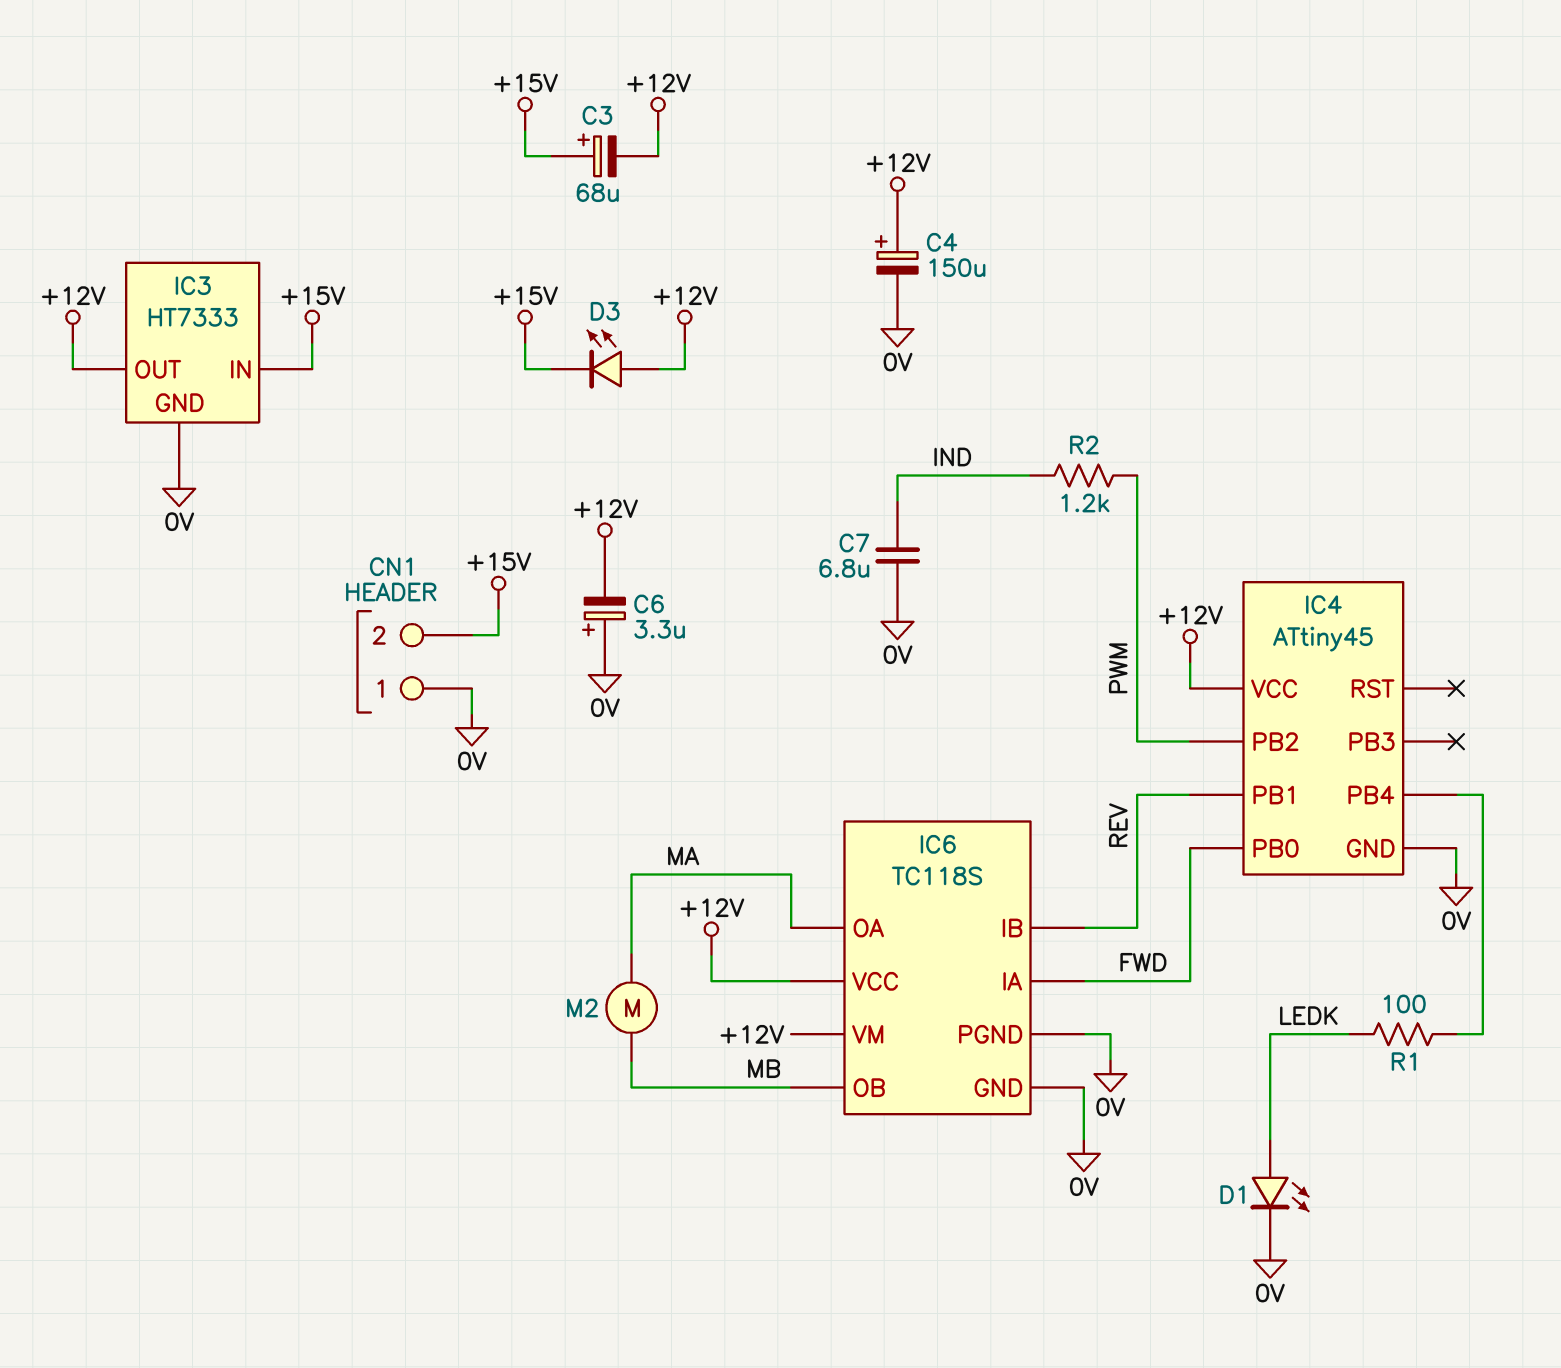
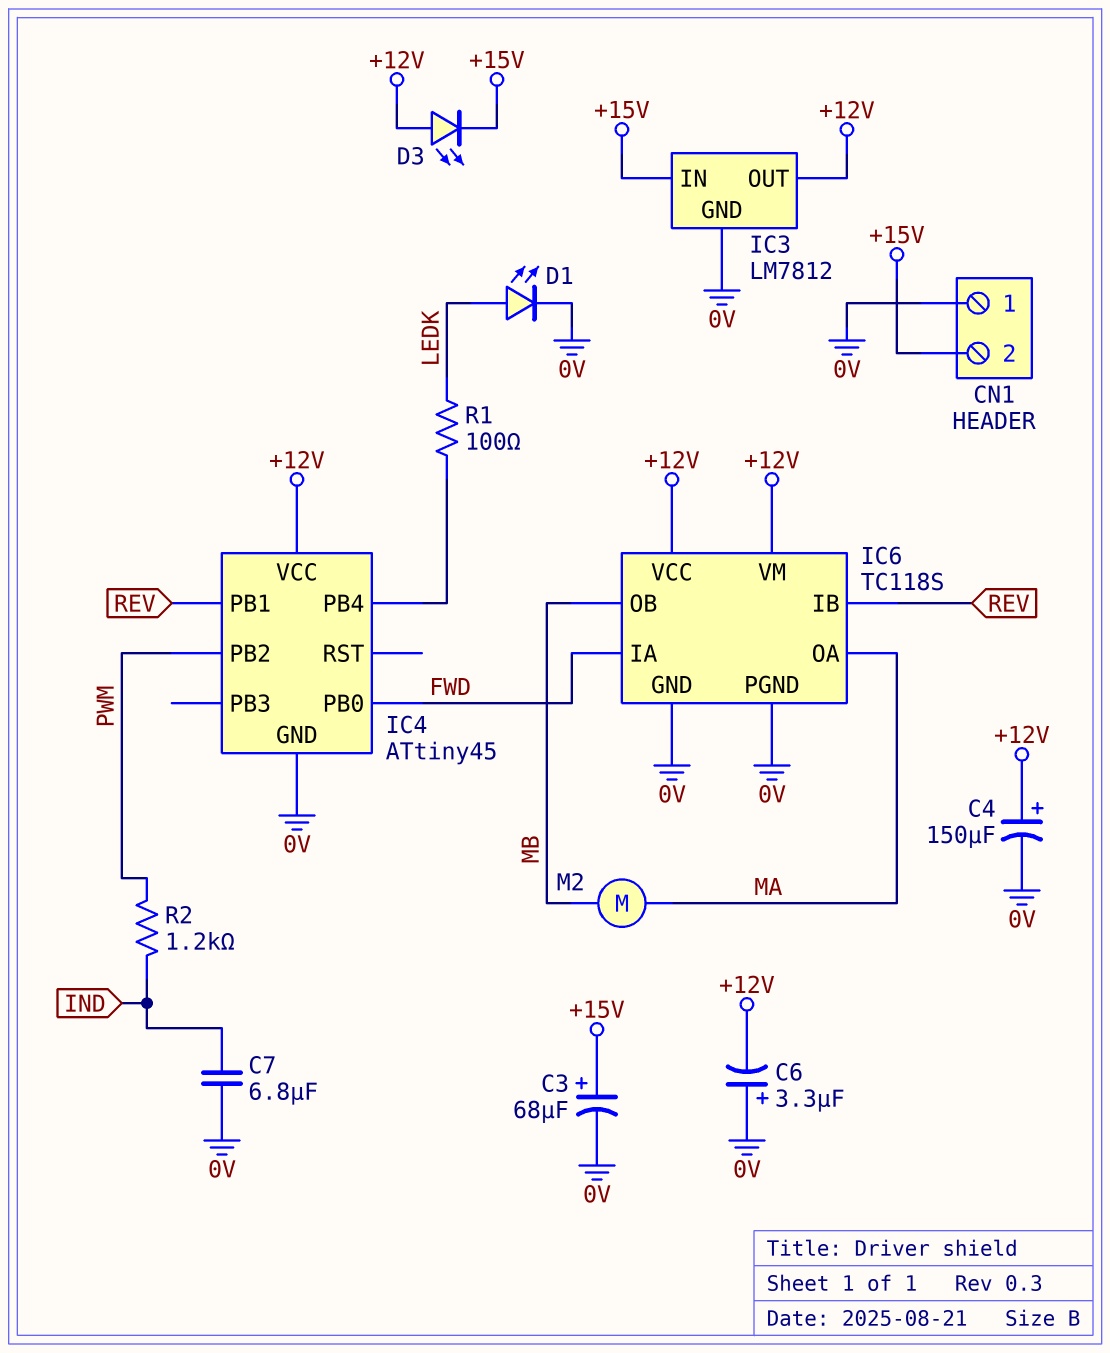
C3: 68uF (plus +15V, minus +12V) -> 68uF (plus +15V, minus 0V)
IC3: HT7333 -> LM7812

